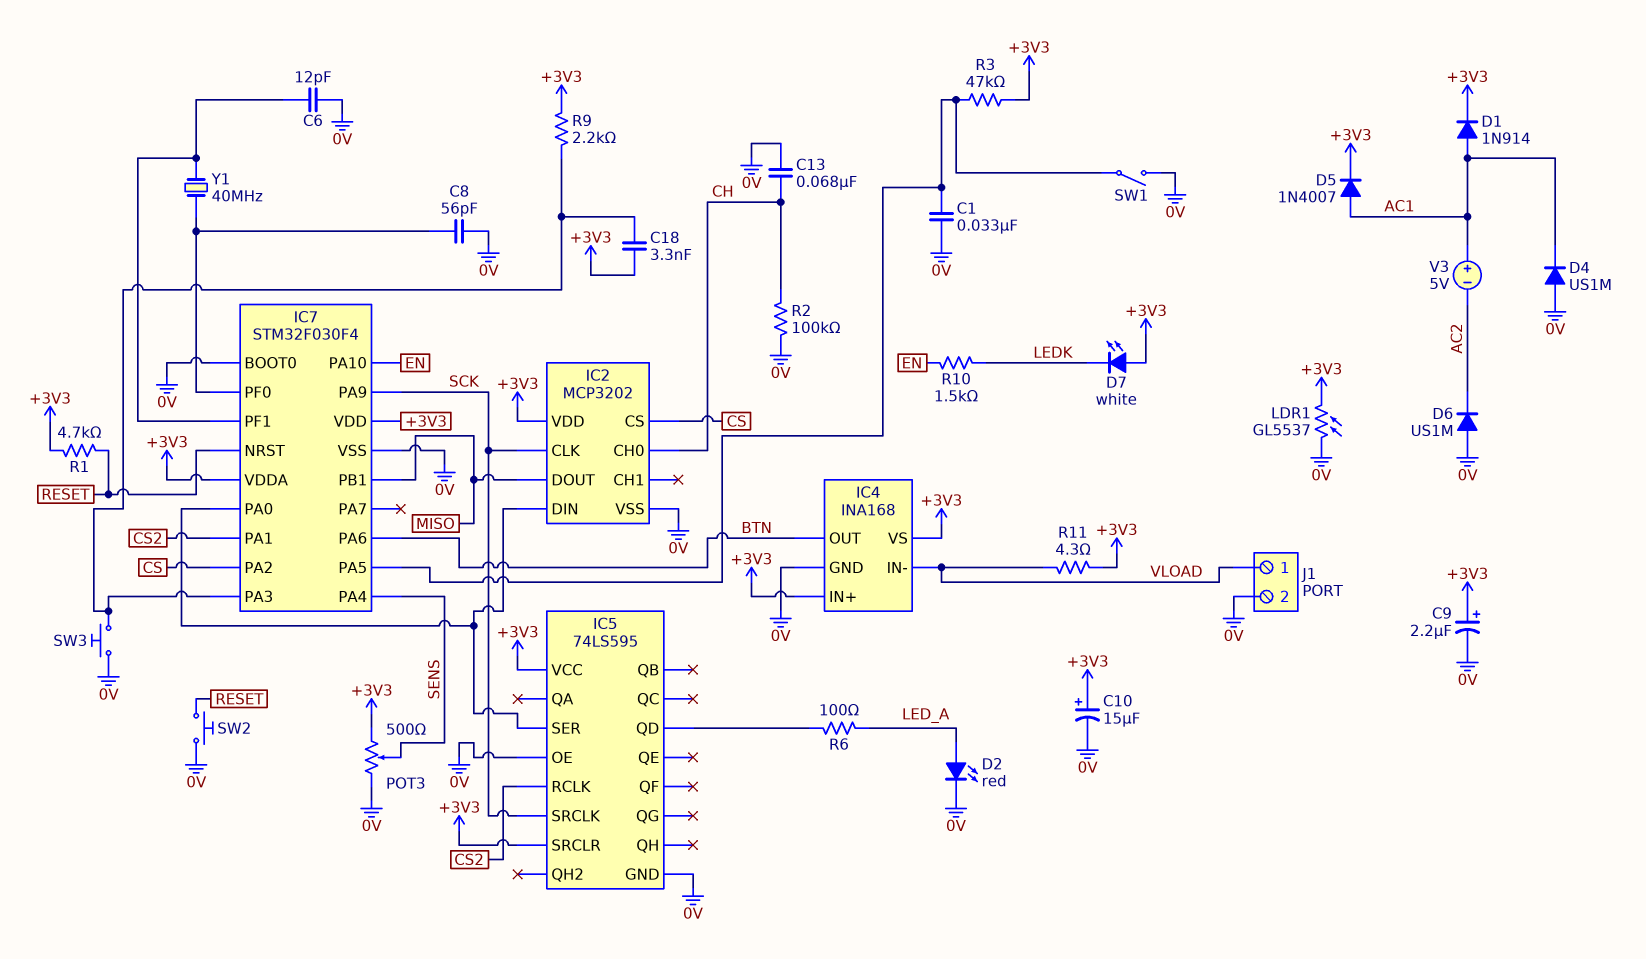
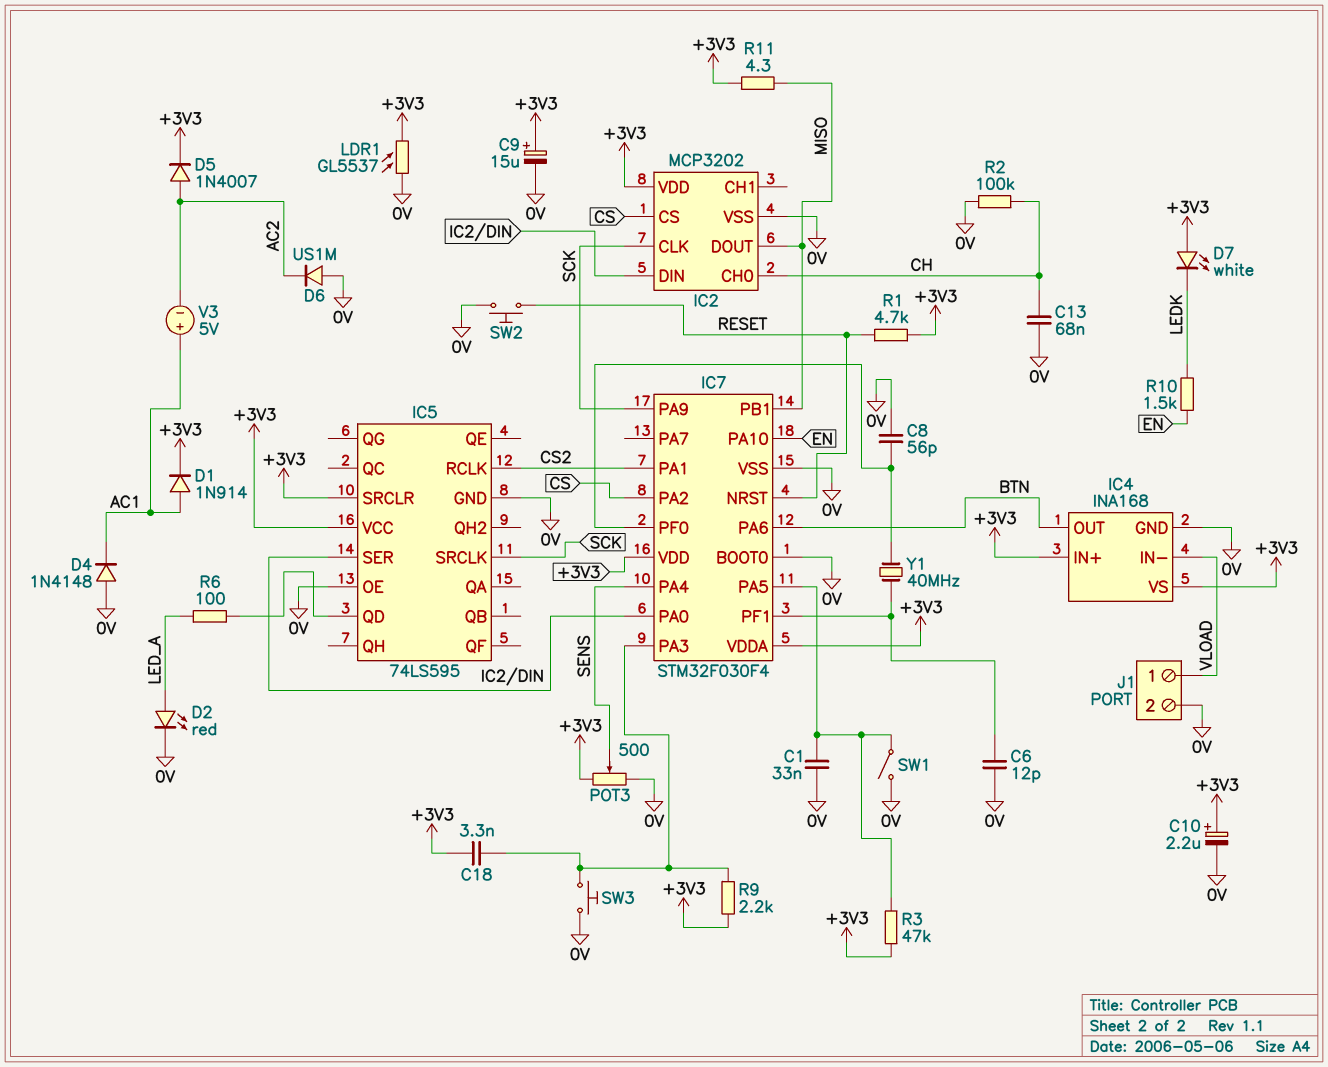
C9: 2.2uF (plus +3V3, minus 0V) -> 15uF (plus +3V3, minus 0V)
C10: 15uF (plus +3V3, minus 0V) -> 2.2uF (plus +3V3, minus 0V)
D4: diode US1M (A 0V, K AC1) -> diode 1N4148 (A 0V, K AC1)
D5: diode 1N4007 (A AC1, K +3V3) -> diode 1N4007 (A AC2, K +3V3)
R11: 4.3 (+3V3, VLOAD) -> 4.3 (+3V3, MISO)

